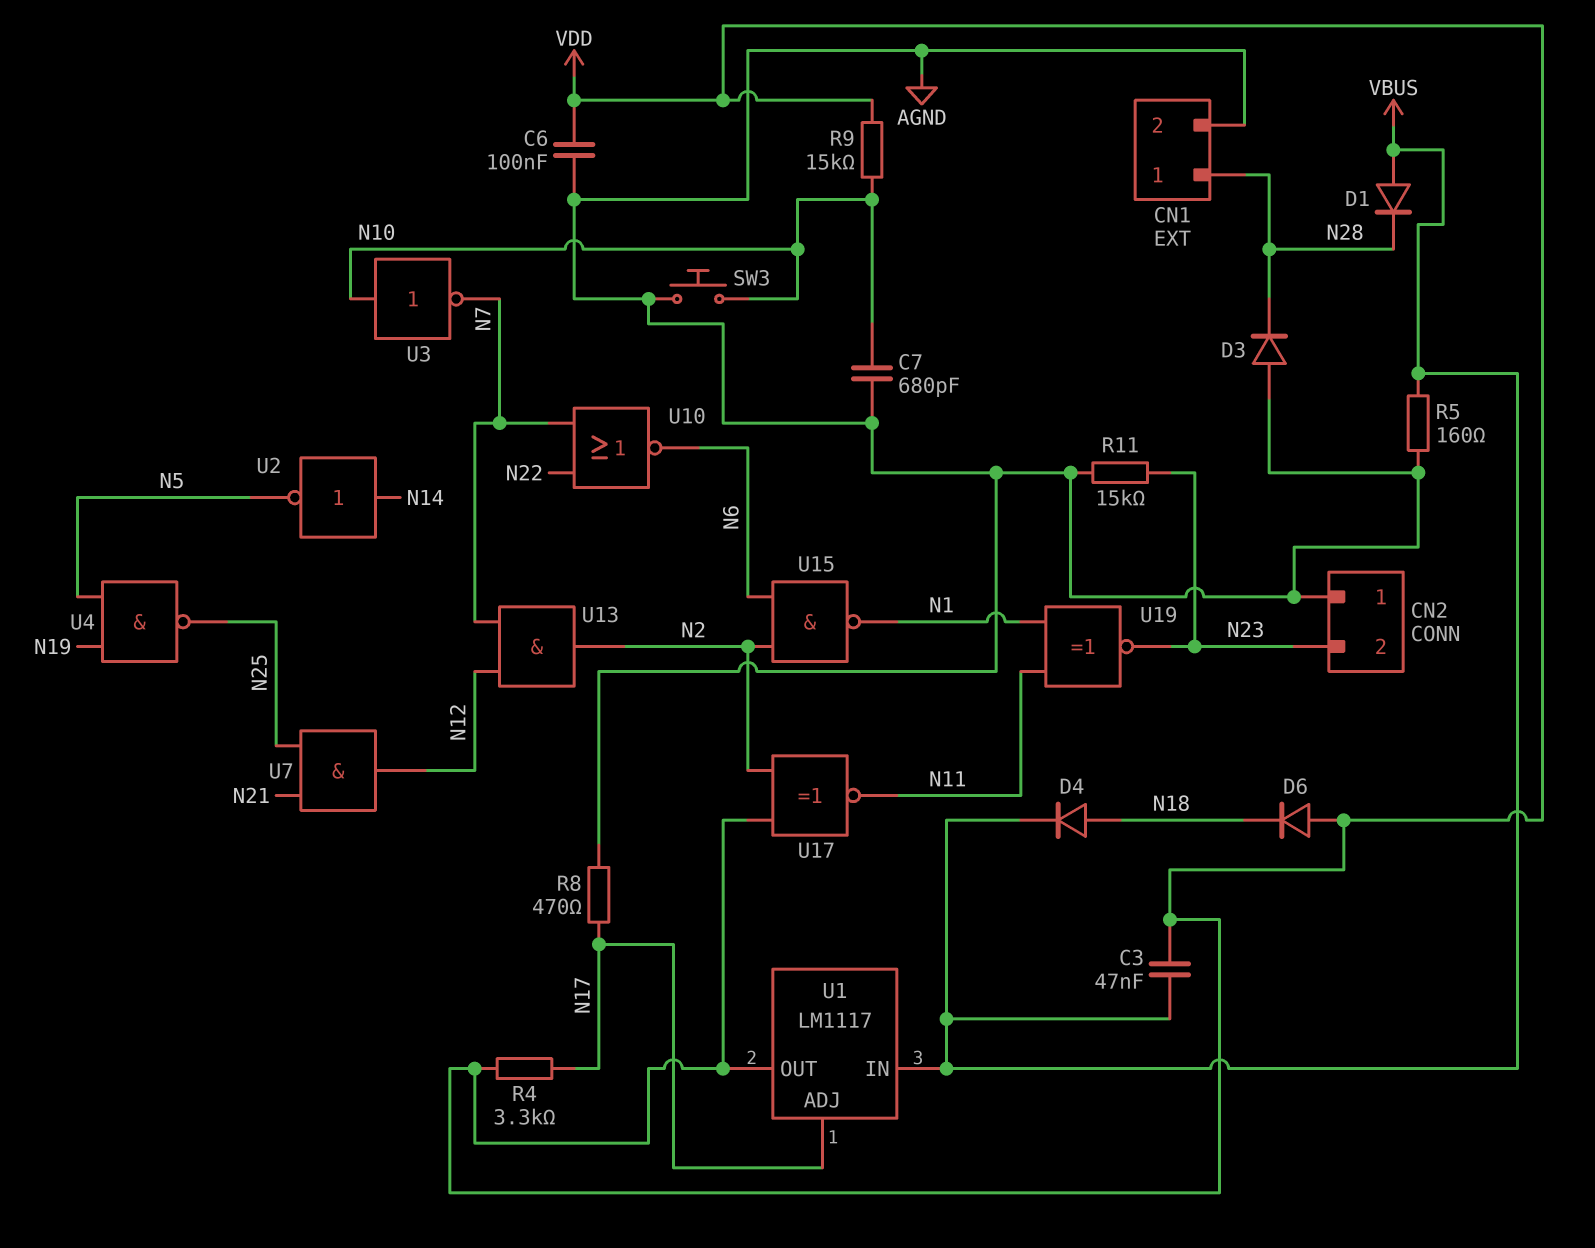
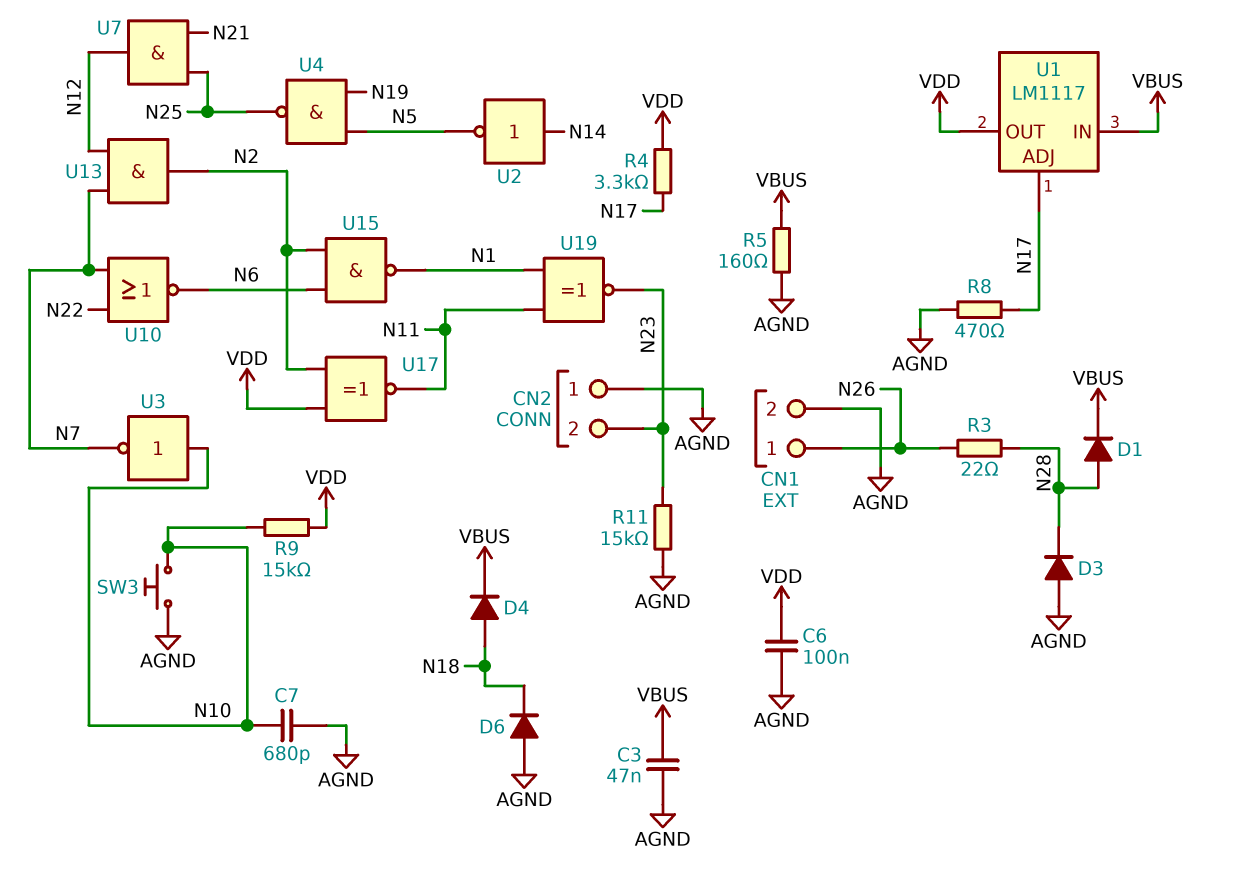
C3: 47nF (VBUS, VDD) -> 47nF (AGND, VBUS)
CN1 pin 1: N28 -> N26
D1: diode (A VBUS, K N28) -> diode (A N28, K VBUS)
D6: diode (A VDD, K N18) -> diode (A AGND, K N18)
R3: none -> 22 (N26, N28)

